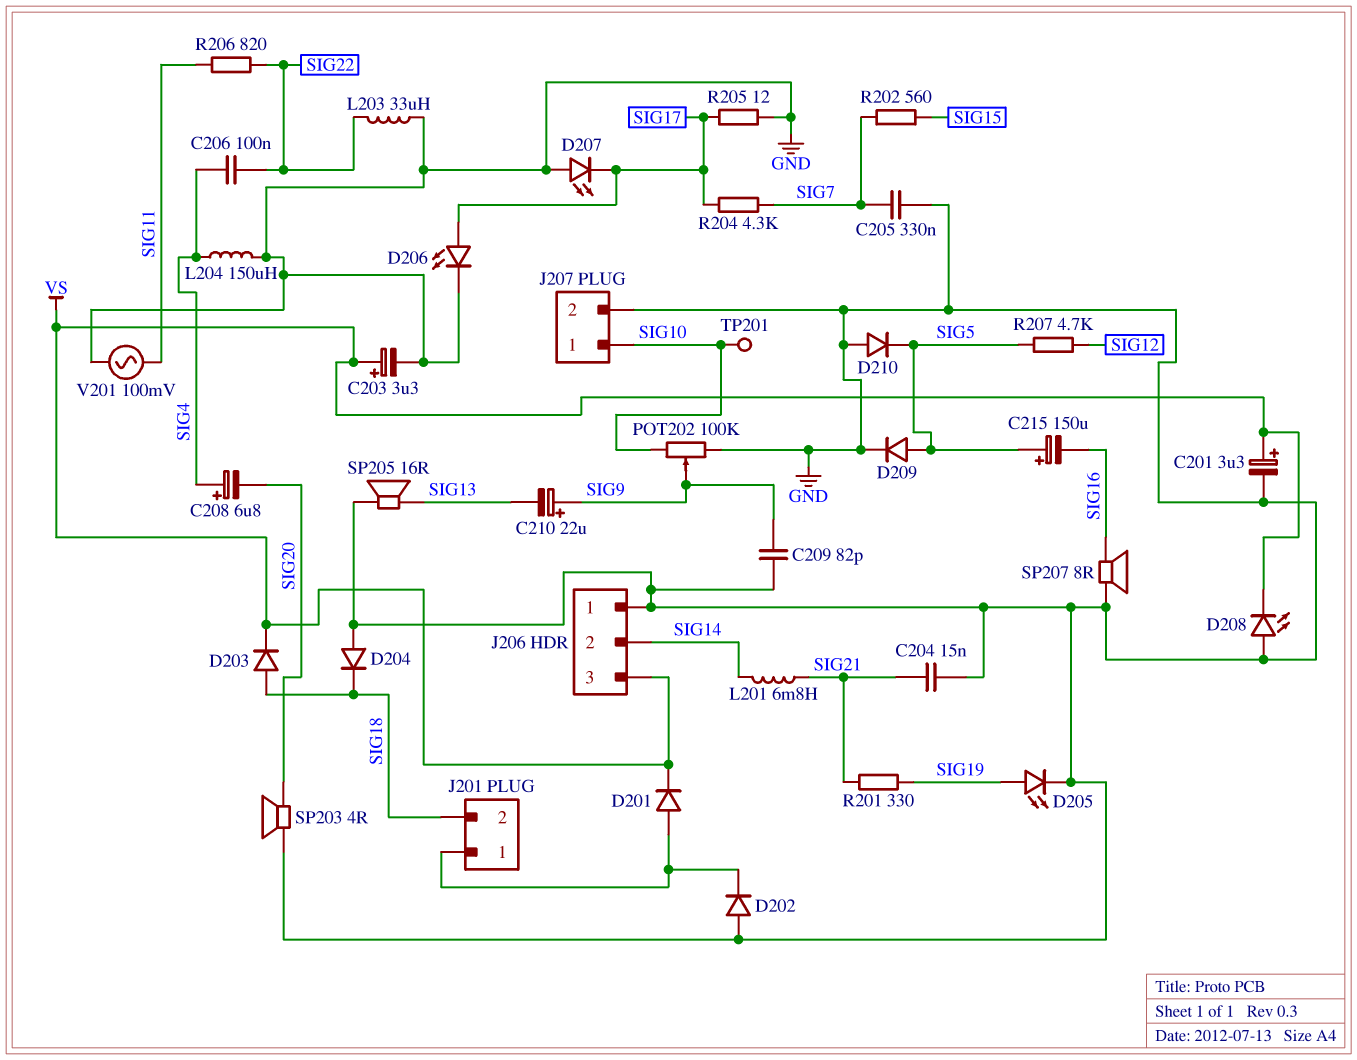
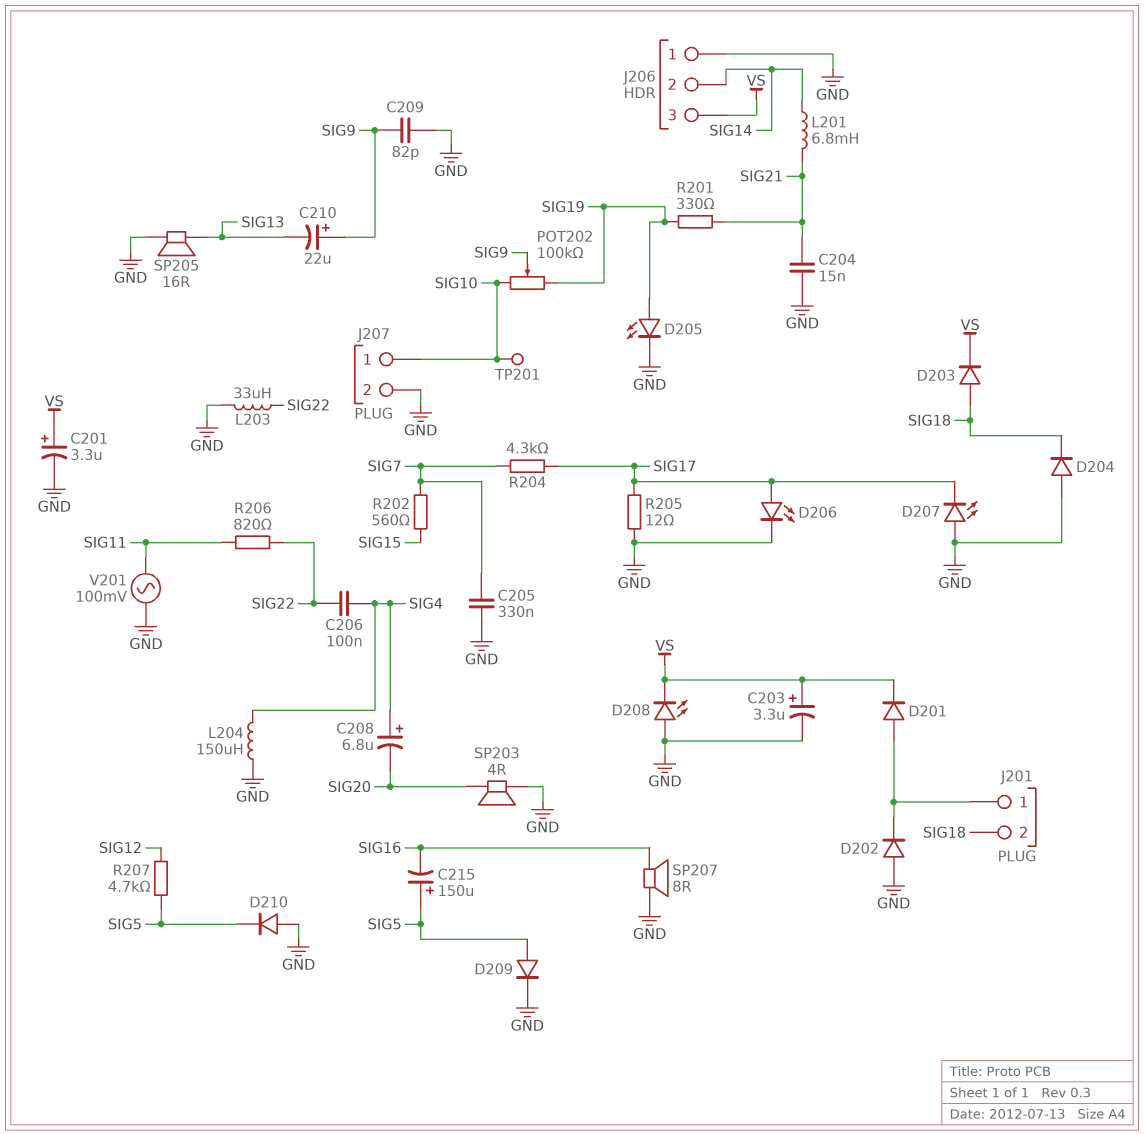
POT202: 100k (GND, SIG10, wiper SIG9) -> 100k (SIG10, SIG19, wiper SIG9)

